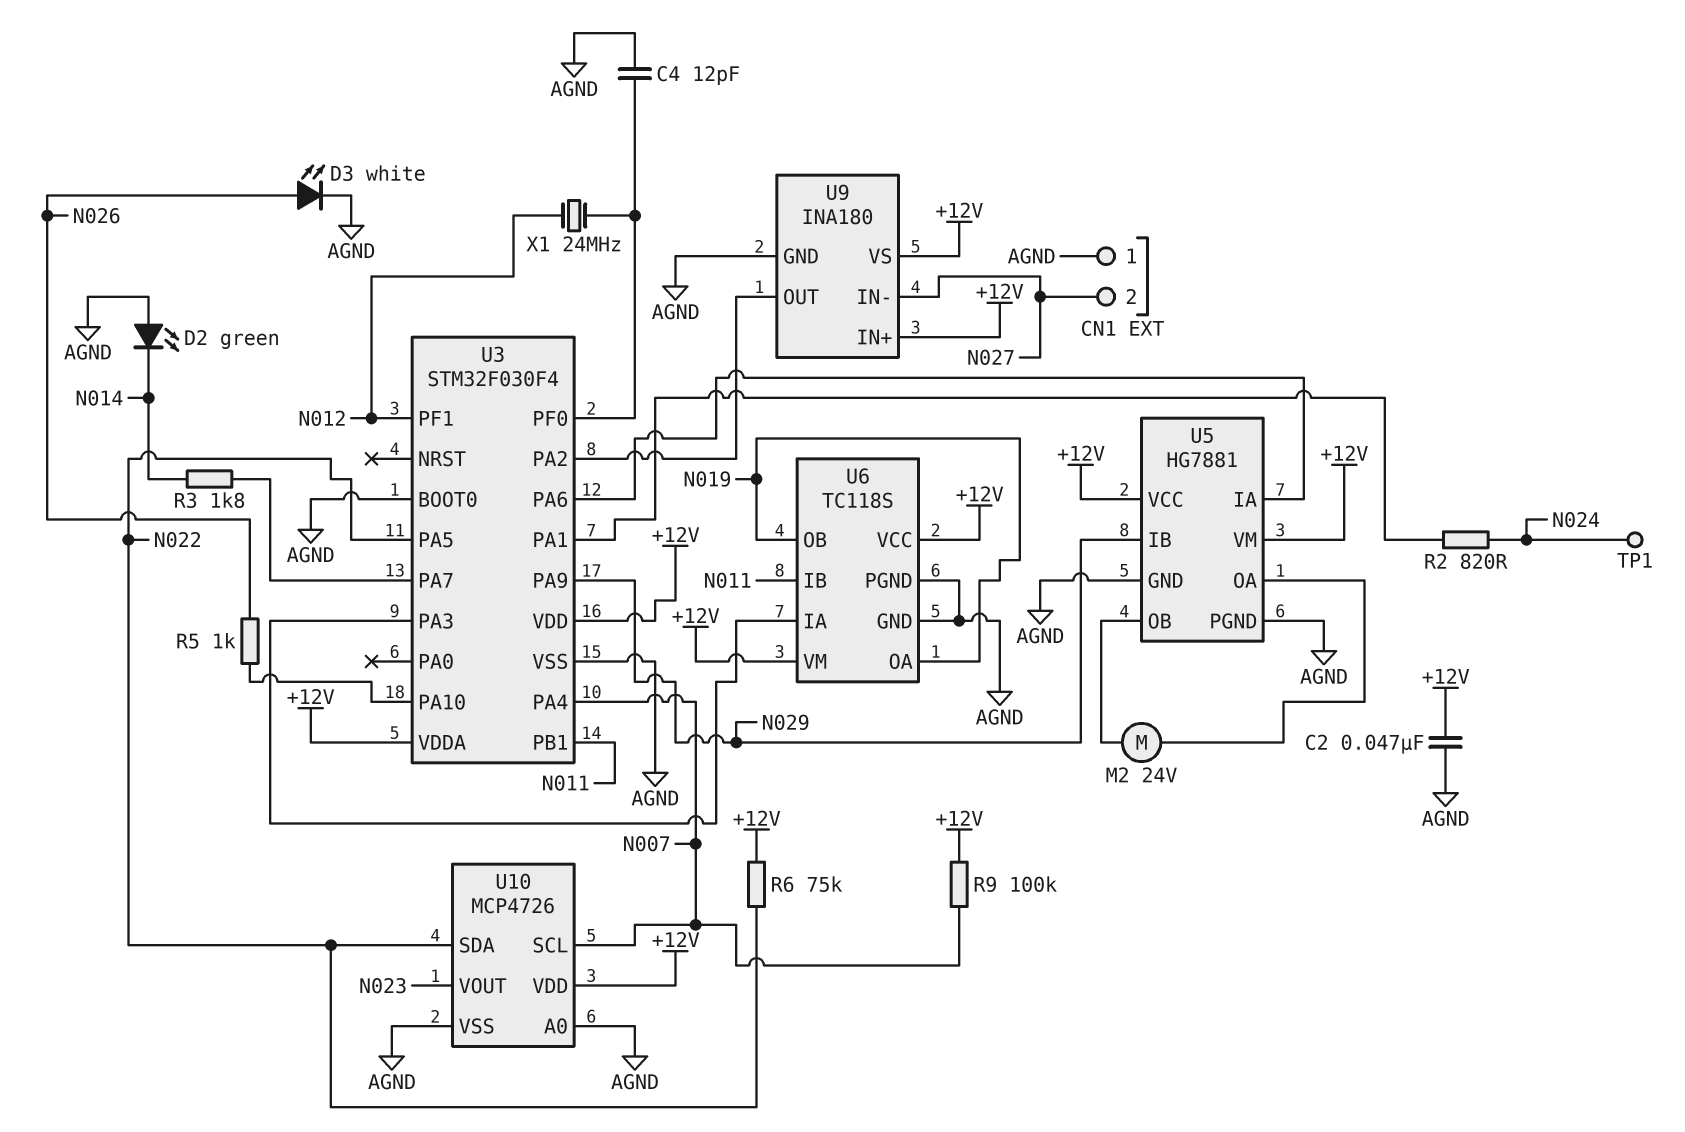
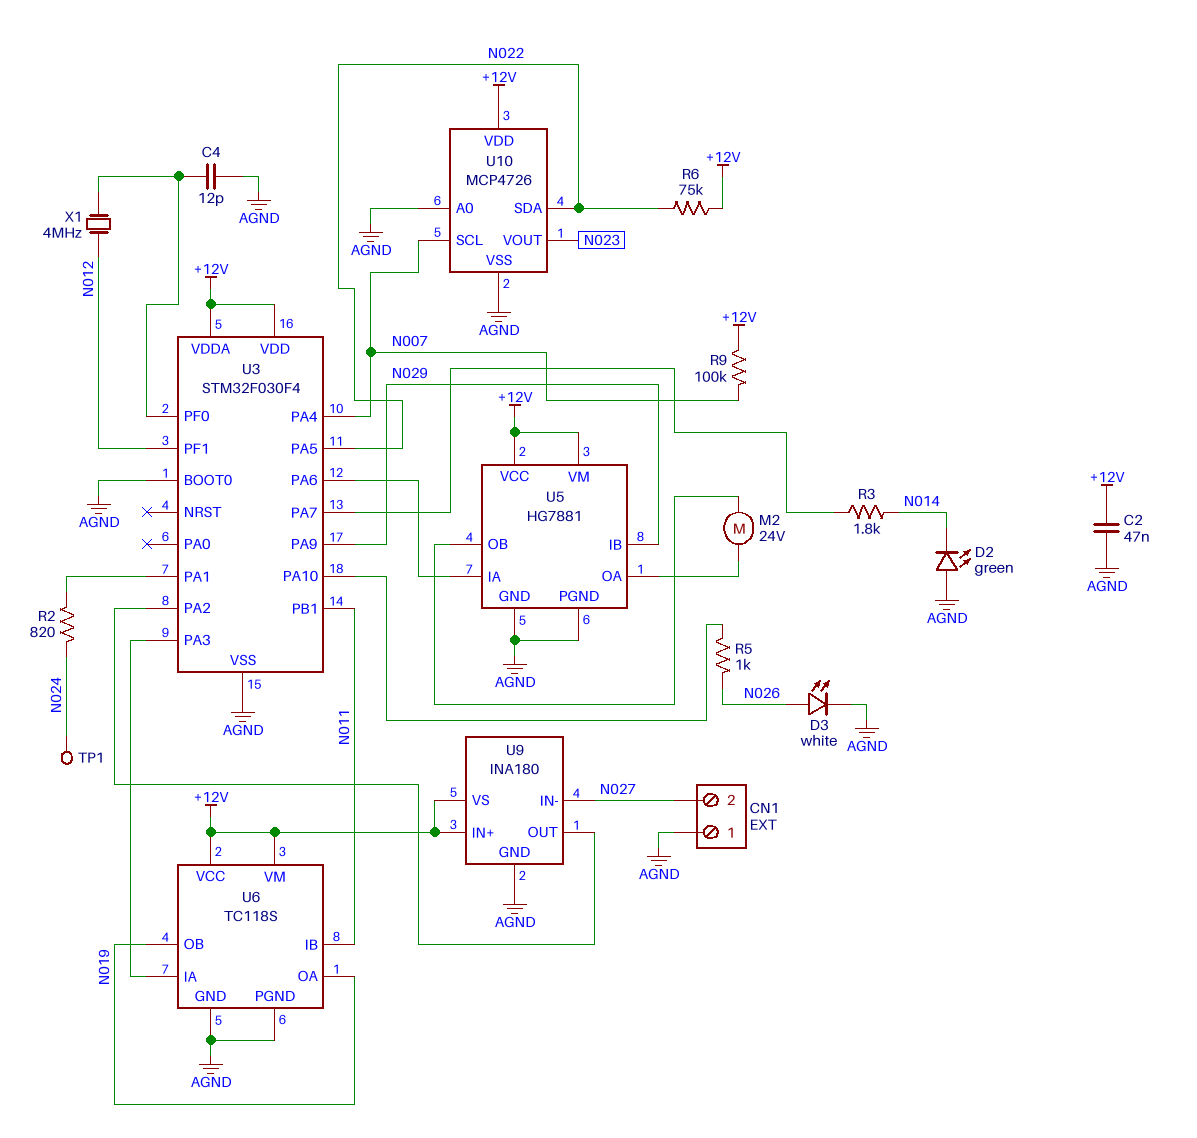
X1: 24MHz (N012, U3/PF0) -> 4MHz (N012, U3/PF0)

